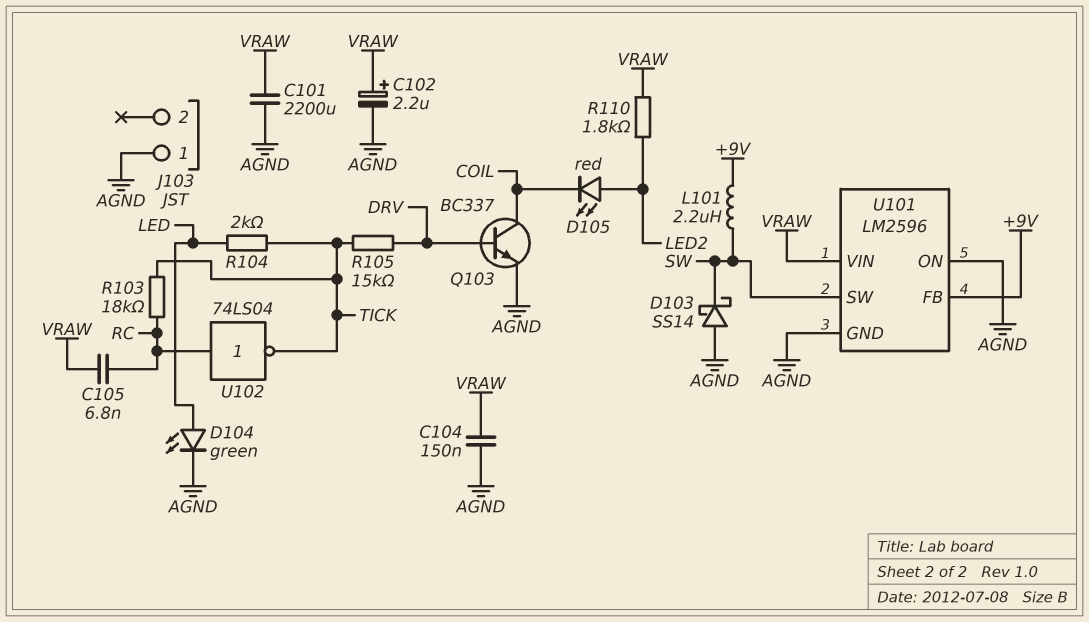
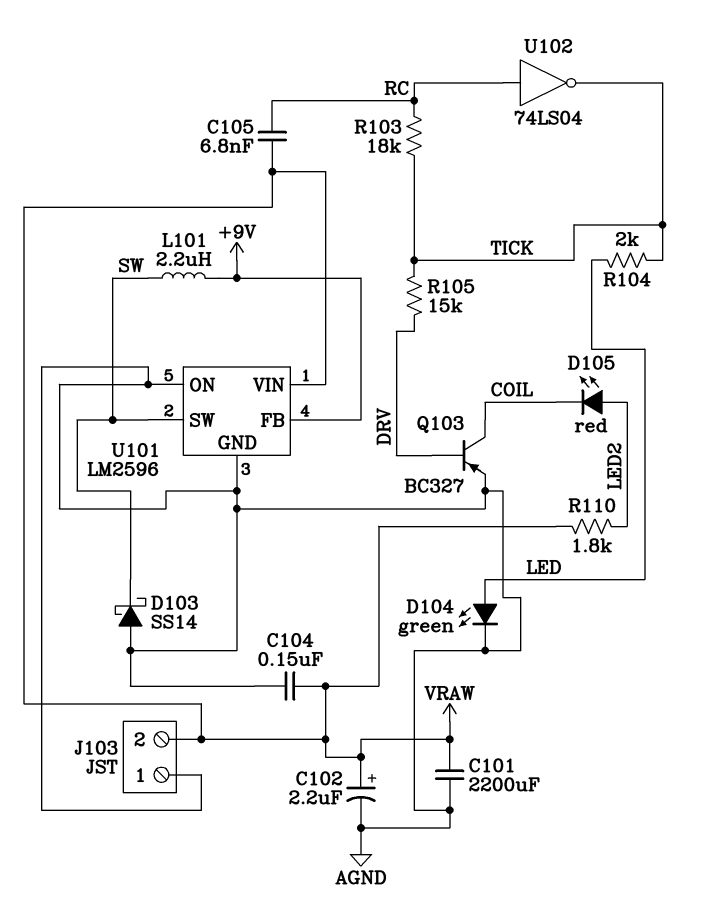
J103 pin 2: none -> VRAW
Q103: NPN BC337 (B DRV, C COIL, E AGND) -> PNP BC327 (B DRV, C COIL, E AGND)

